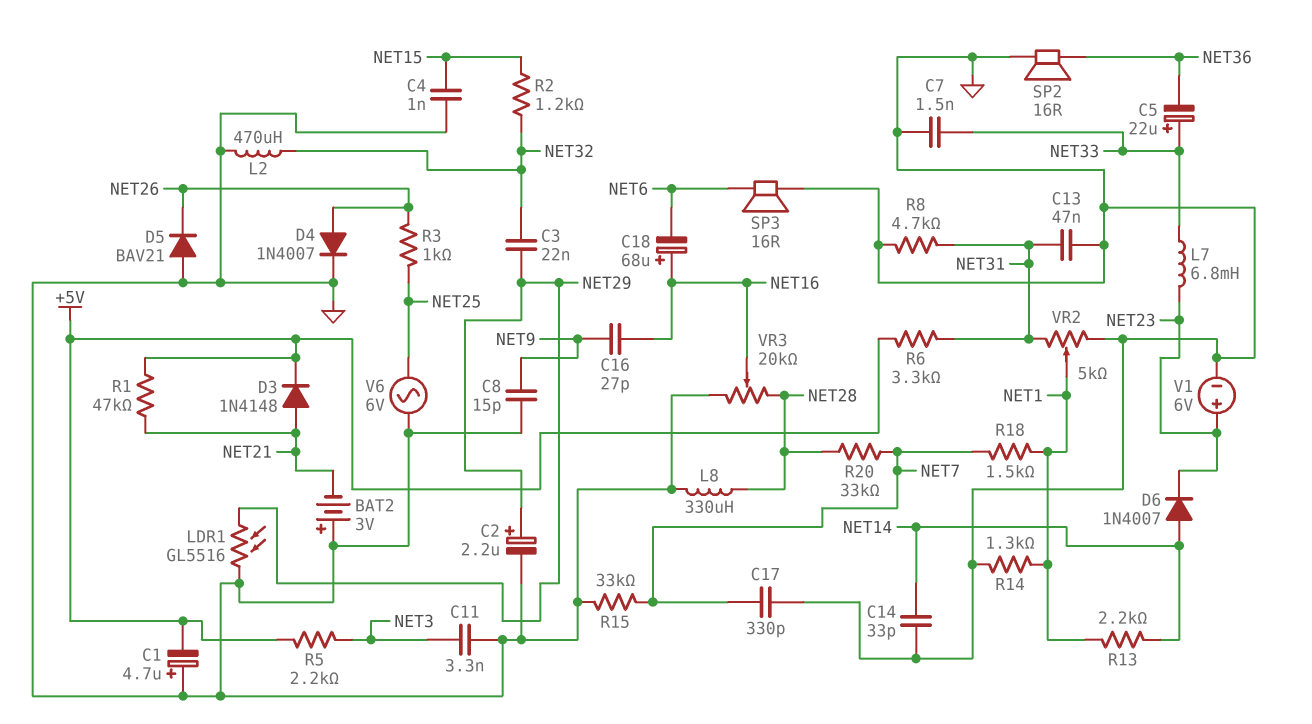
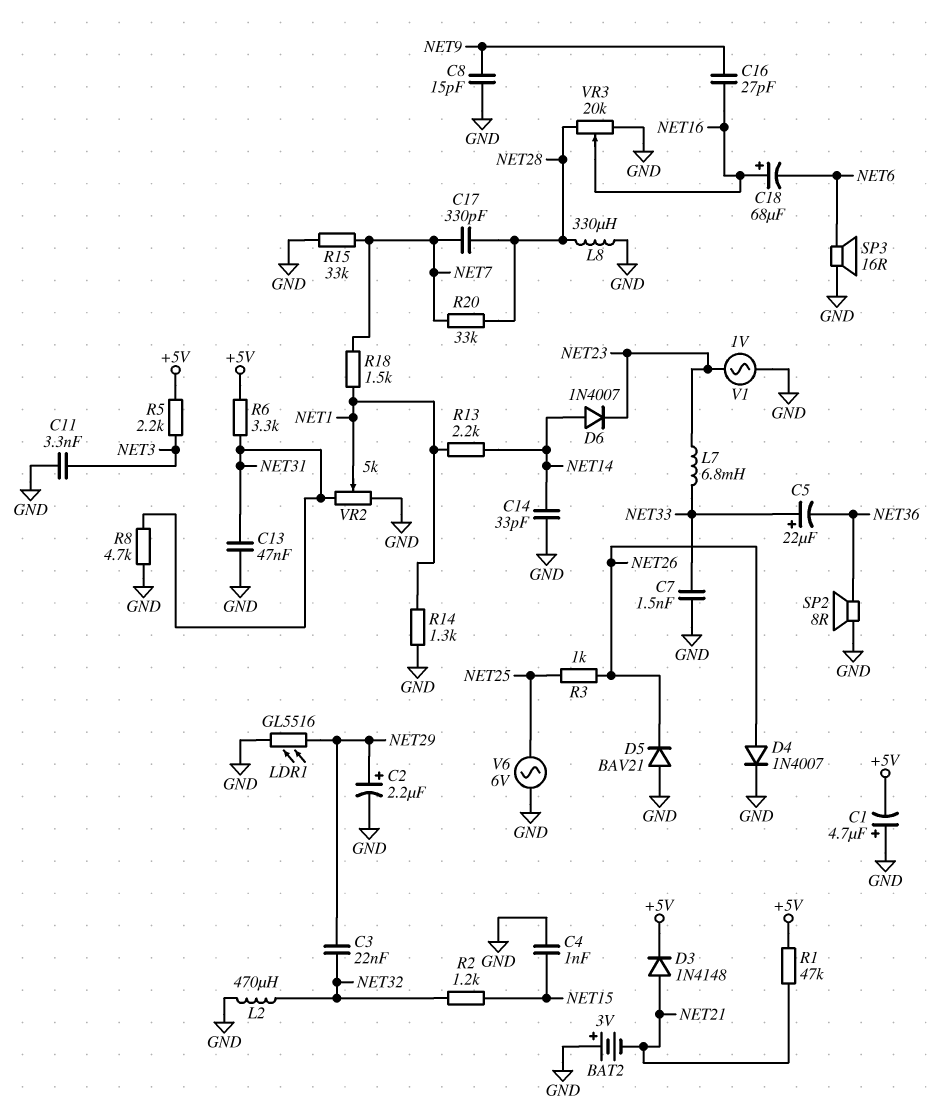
C17: 330pF (GND, NET7) -> 330pF (NET7, NET28)
SP2: speaker 16R (GND, NET36) -> speaker 8R (GND, NET36)
V1: 6V (plus NET23, minus GND) -> AC 1V (GND, NET23)

